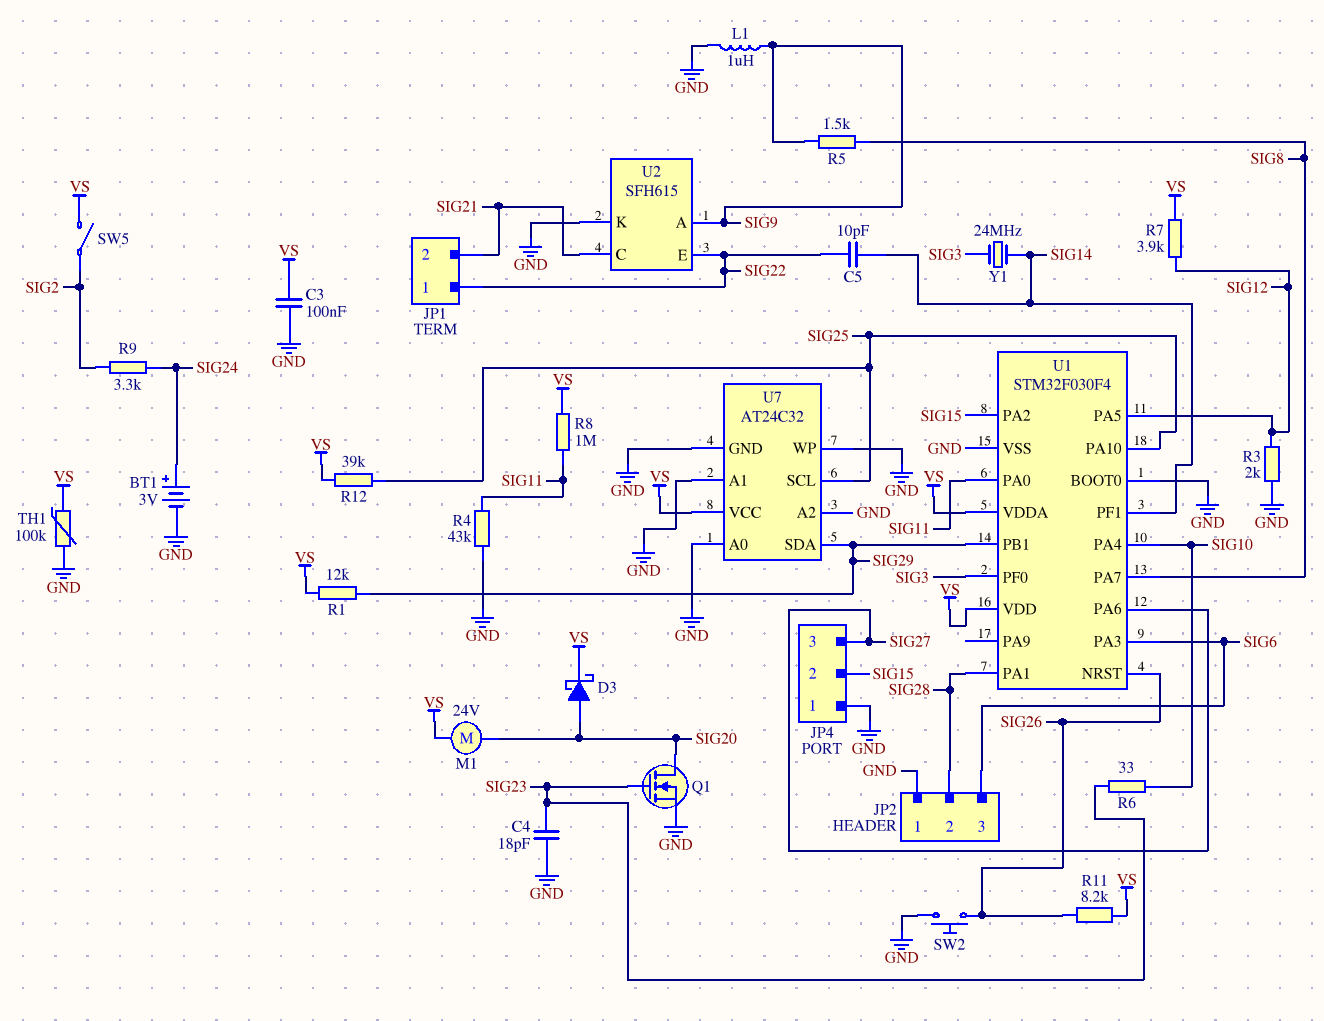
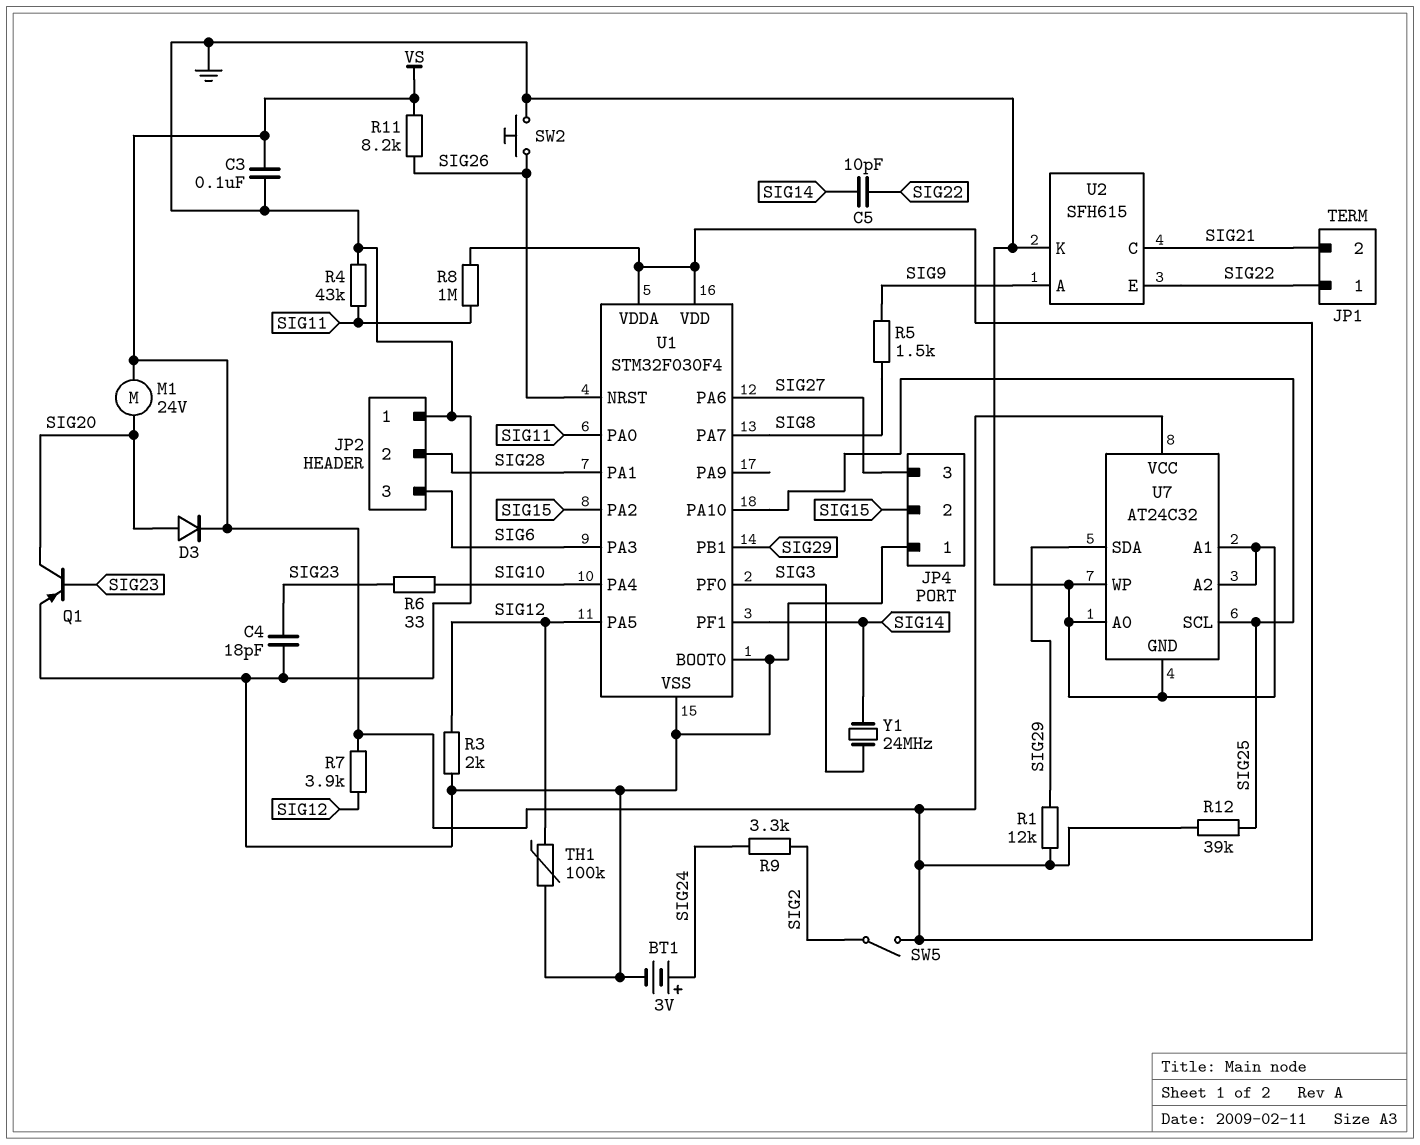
D3: schottky (A SIG20, K VS) -> diode (A SIG20, K VS)
L1: 1uH (GND, SIG9) -> none
Q1: NMOS (G SIG23, D SIG20, S GND) -> PNP (B SIG23, C SIG20, E GND)
TH1: 100k (GND, VS) -> 100k (GND, SIG12)

